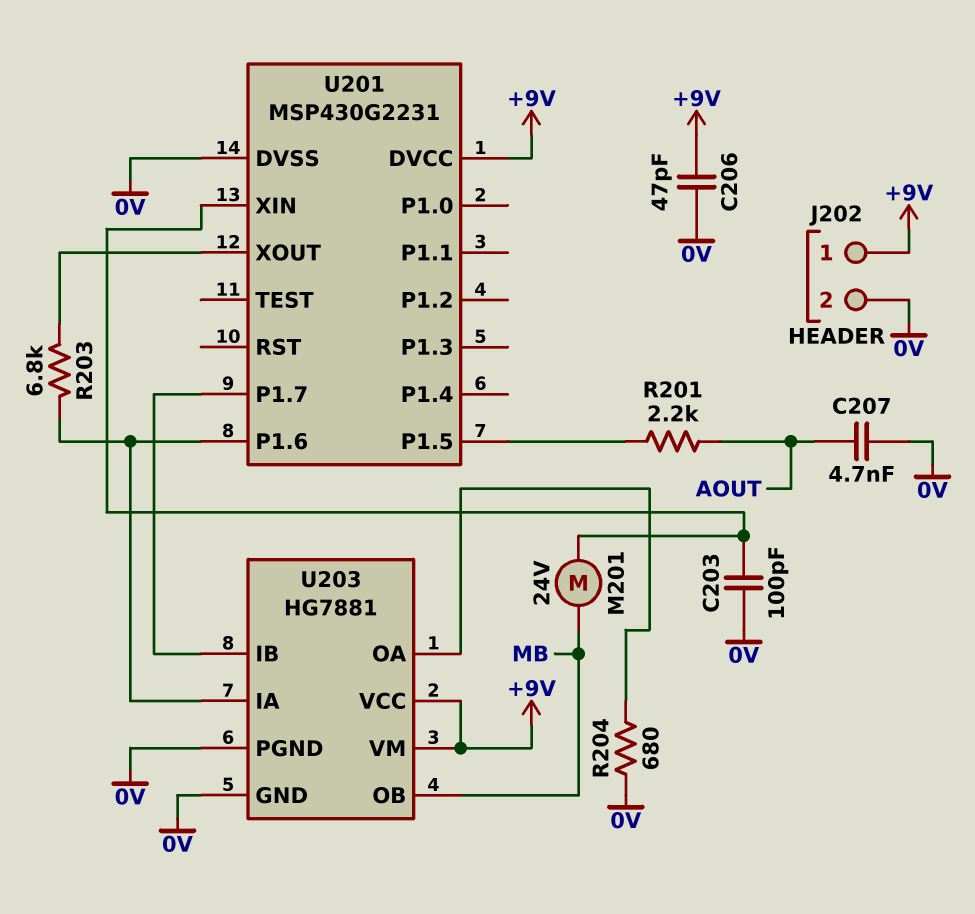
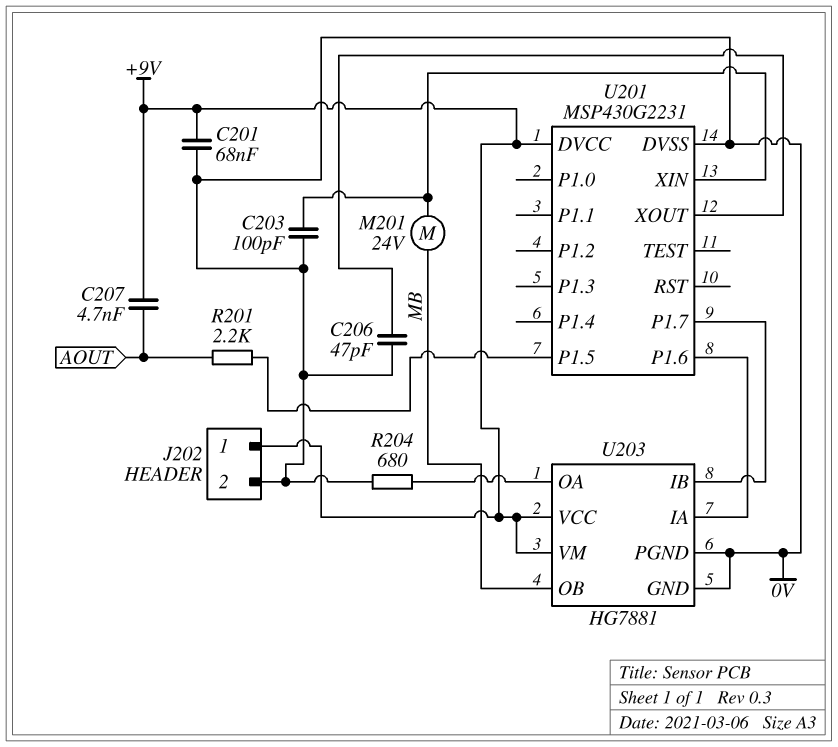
C201: none -> 68nF (+9V, 0V)
C206: 47pF (+9V, 0V) -> 47pF (0V, U201/XOUT)
C207: 4.7nF (0V, AOUT) -> 4.7nF (+9V, AOUT)
R203: 6.8k (U201/P1.6, U201/XOUT) -> none

